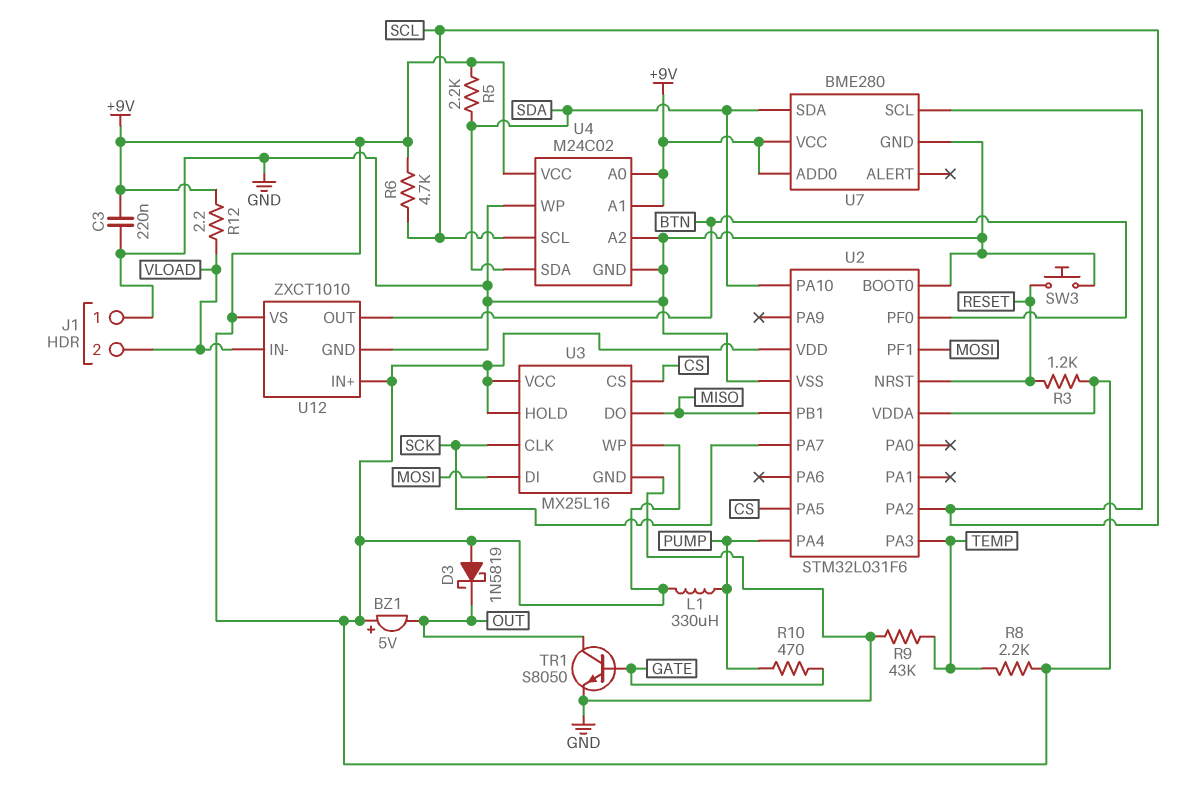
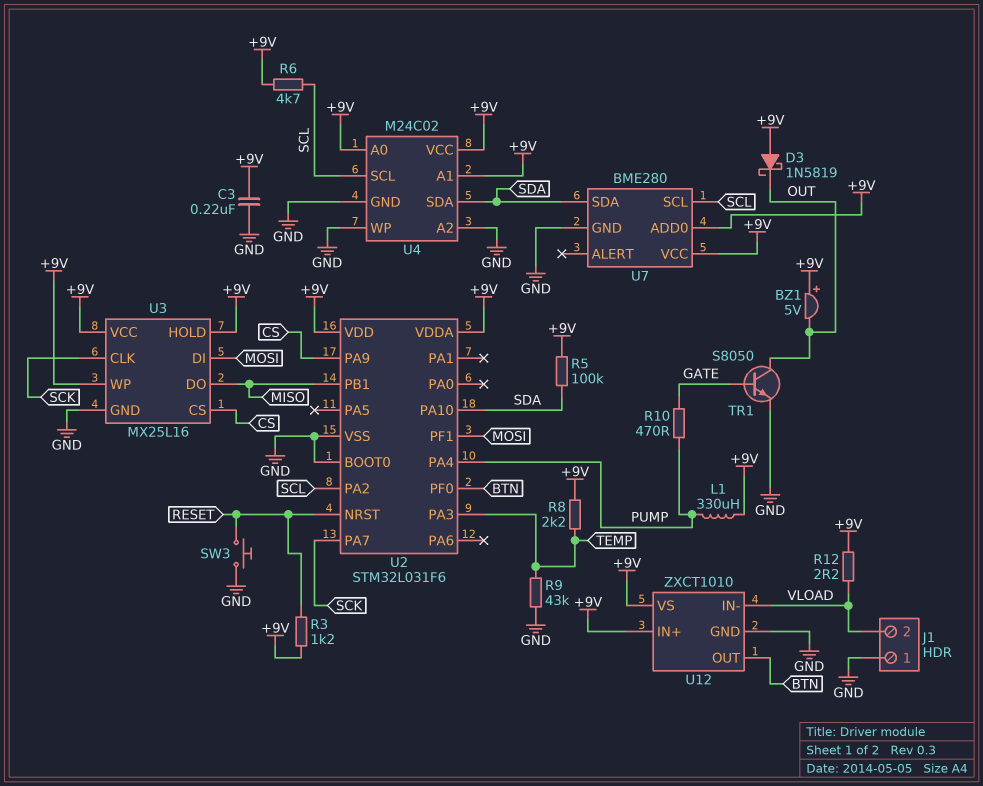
R5: 2.2k (+9V, SDA) -> 100k (+9V, SDA)
U2 pin PA5: CS -> none
U2 pin PA9: none -> CS

